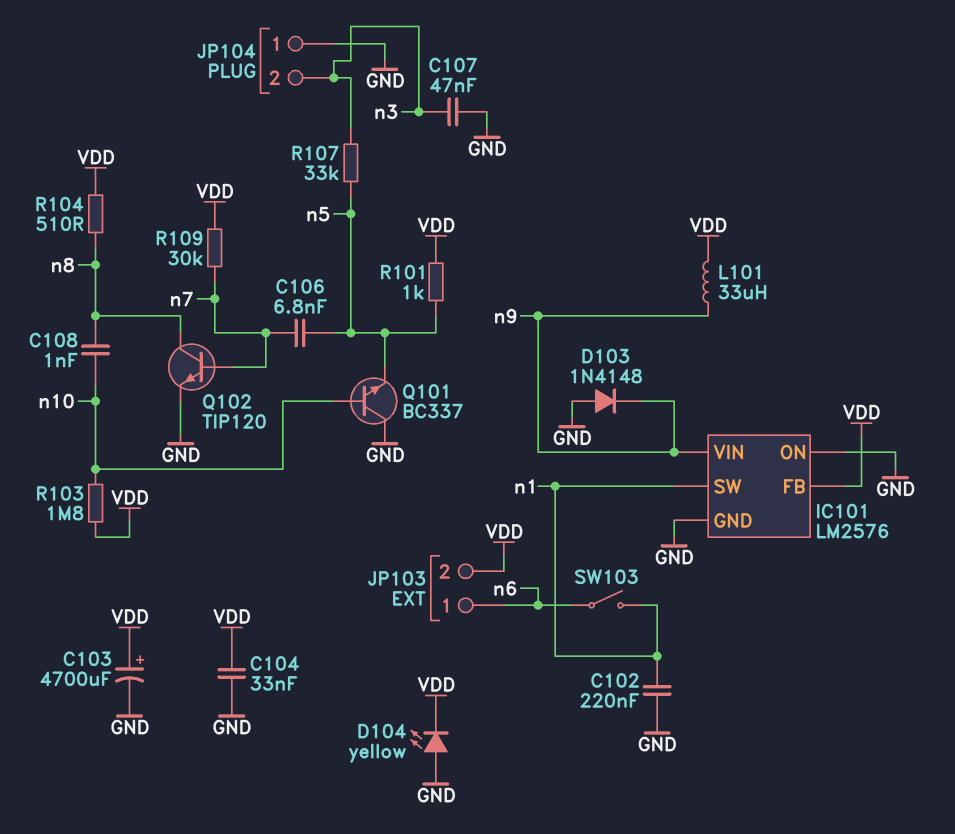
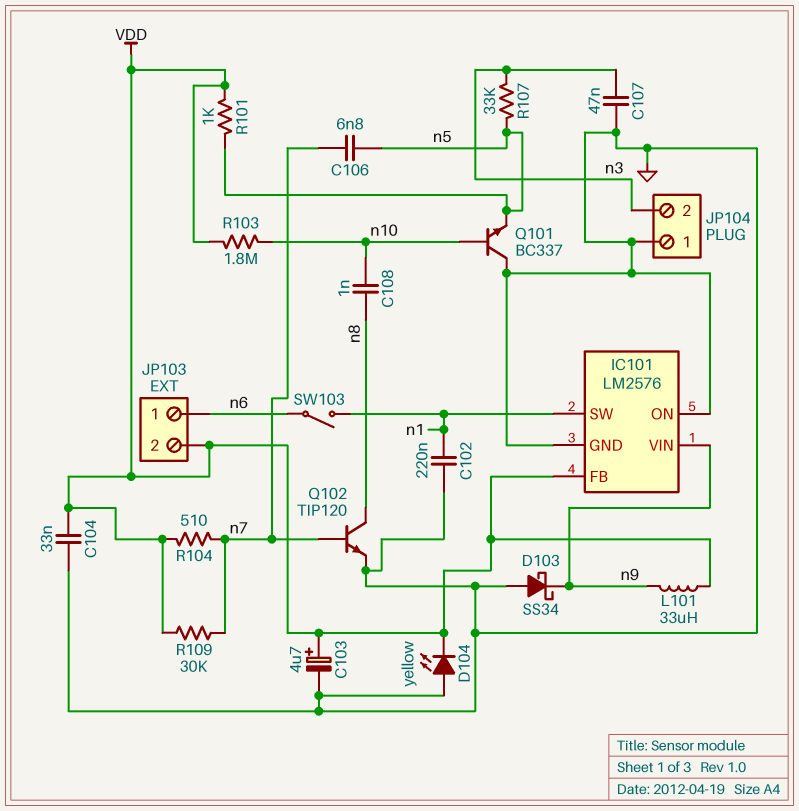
C103: 4700uF (plus VDD, minus GND) -> 4.7uF (plus VDD, minus GND)
D103: diode 1N4148 (A GND, K n9) -> schottky SS34 (A GND, K n9)
R104: 510 (VDD, n8) -> 510 (VDD, n7)

